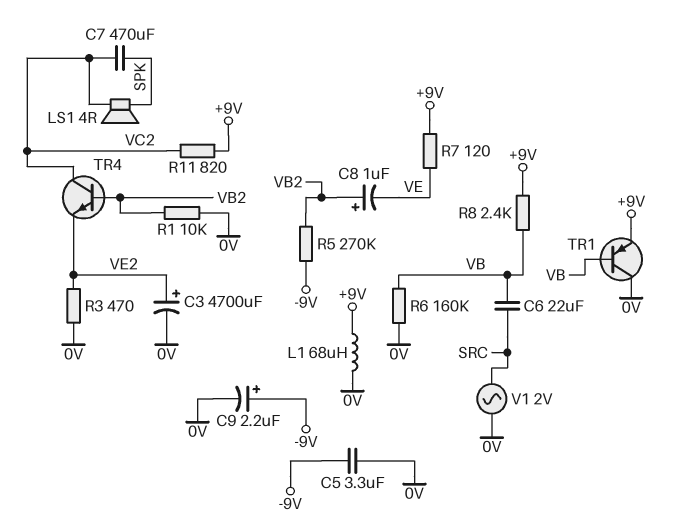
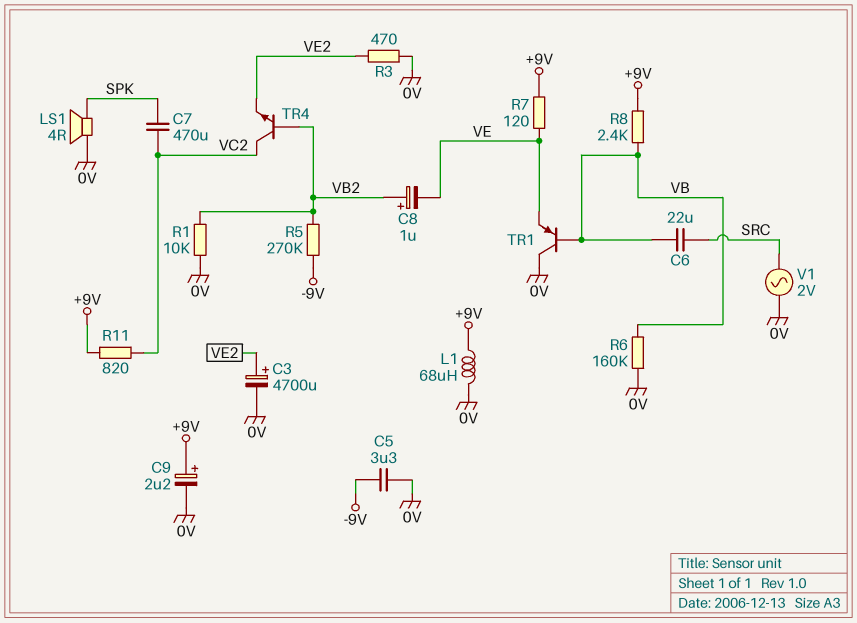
C9: 2.2uF (plus -9V, minus 0V) -> 2.2uF (plus +9V, minus 0V)
LS1: speaker 4R (SPK, VC2) -> speaker 4R (0V, SPK)
TR1: PNP (B VB, C 0V, E +9V) -> PNP (B VB, C 0V, E VE)

